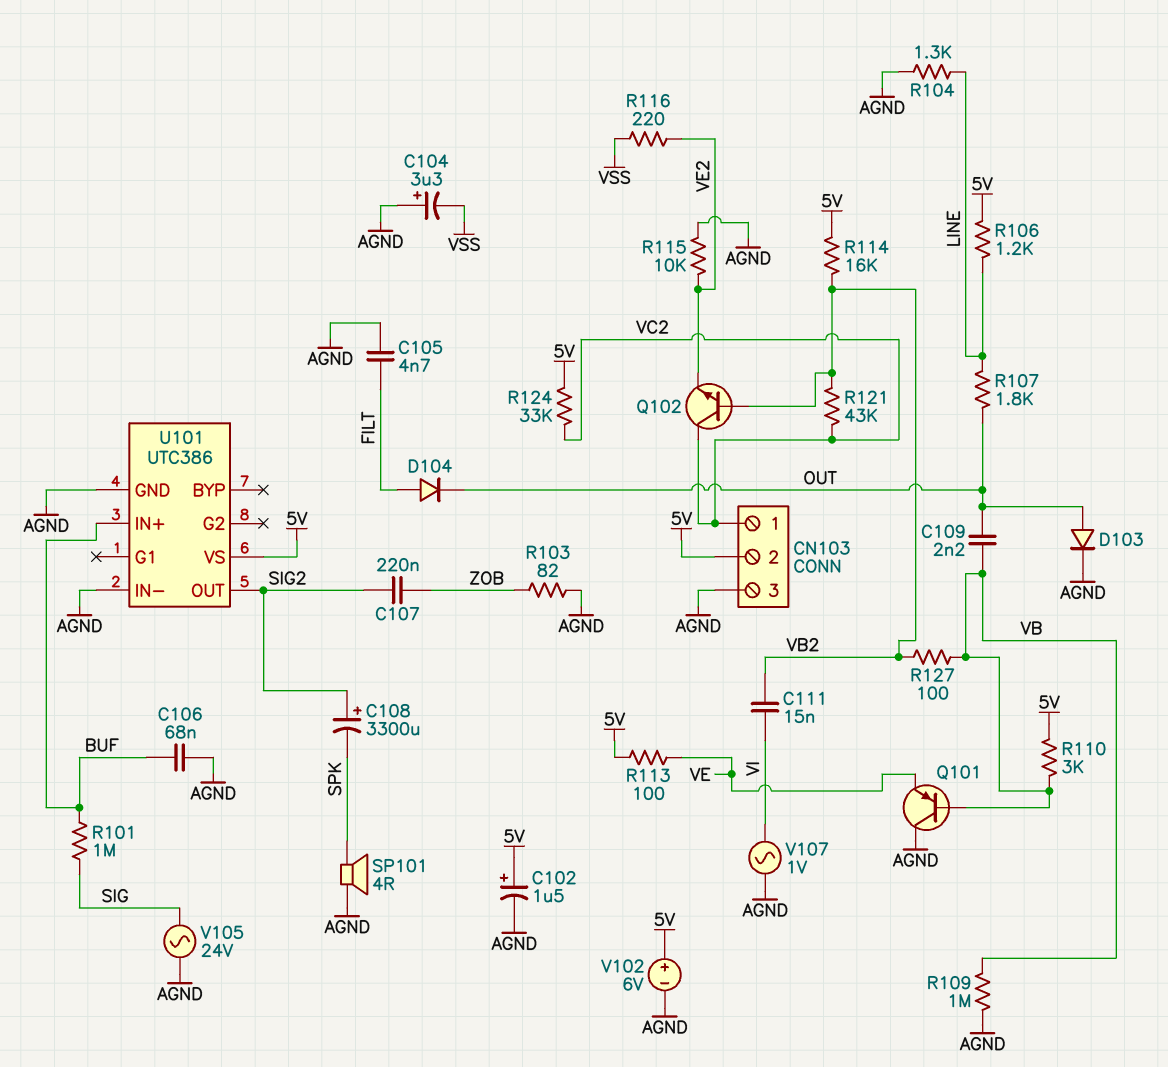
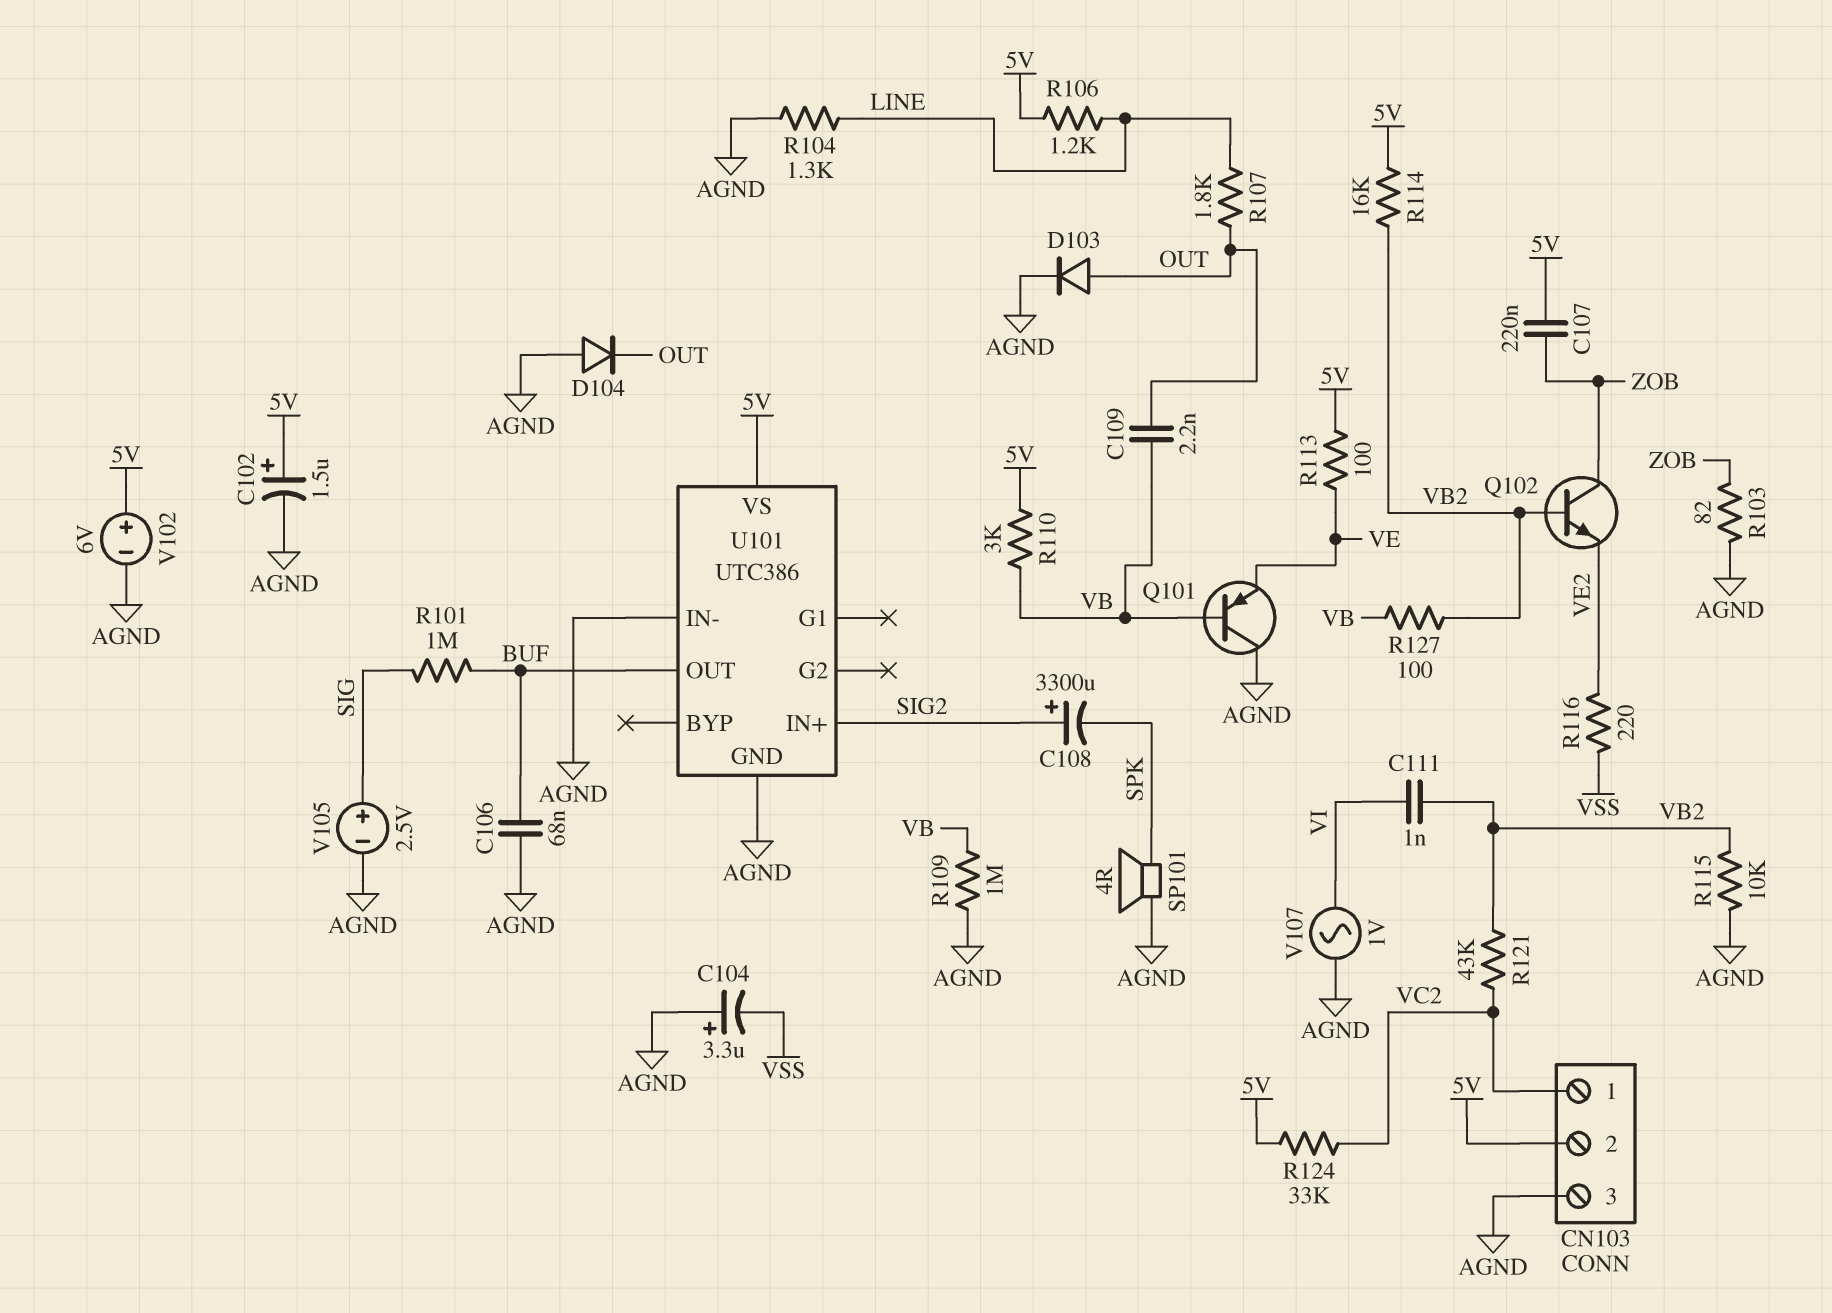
C105: 4.7nF (AGND, FILT) -> none
C107: 220nF (SIG2, ZOB) -> 220nF (5V, ZOB)
C111: 15nF (VB2, VI) -> 1nF (VB2, VI)
D104: diode (A FILT, K OUT) -> diode (A AGND, K OUT)
Q102: NPN (B VB2, C VC2, E VE2) -> NPN (B VB2, C ZOB, E VE2)
R115: 10k (AGND, VE2) -> 10k (AGND, VB2)
U101 pin IN+: BUF -> SIG2
U101 pin OUT: SIG2 -> BUF
V105: AC 24V (AGND, SIG) -> 2.5V (plus SIG, minus AGND)

